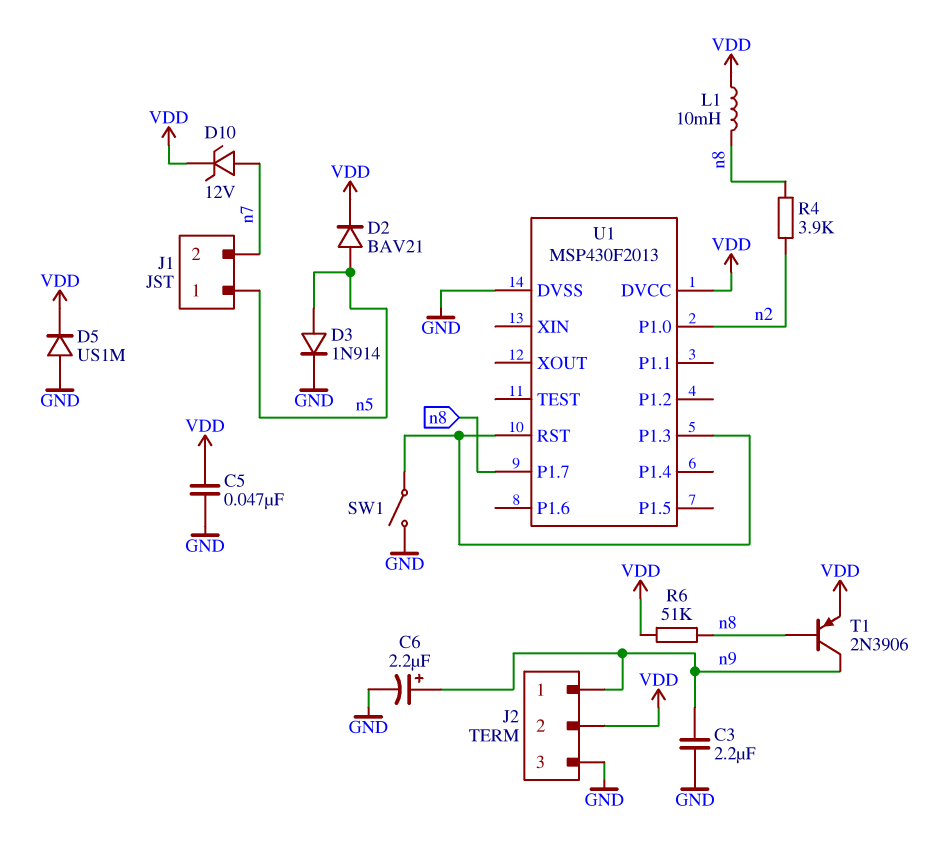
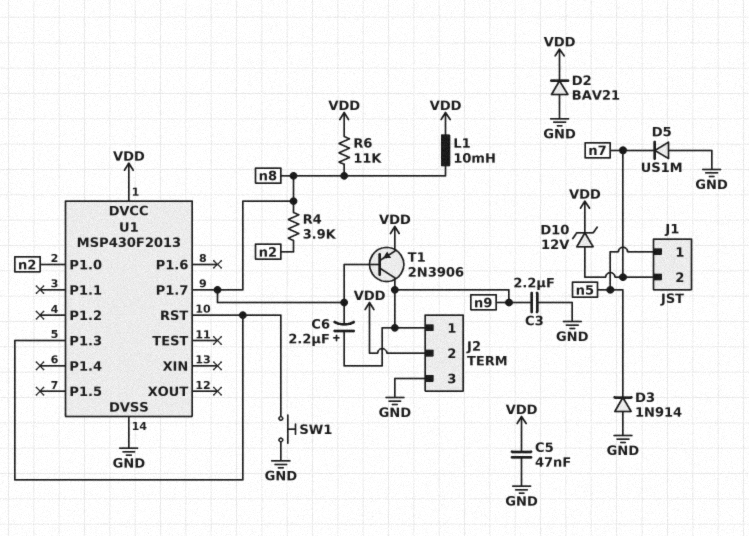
C6: 2.2uF (plus n9, minus GND) -> 2.2uF (plus n9, minus n8)
D2: diode BAV21 (A n5, K VDD) -> diode BAV21 (A GND, K VDD)
D3: diode 1N914 (A n5, K GND) -> diode 1N914 (A GND, K n5)
D5: diode US1M (A GND, K VDD) -> diode US1M (A GND, K n7)
R6: 51k (VDD, n8) -> 11k (VDD, n8)
SW1: switch (GND, U1/P1.3) -> button (GND, U1/P1.3)

